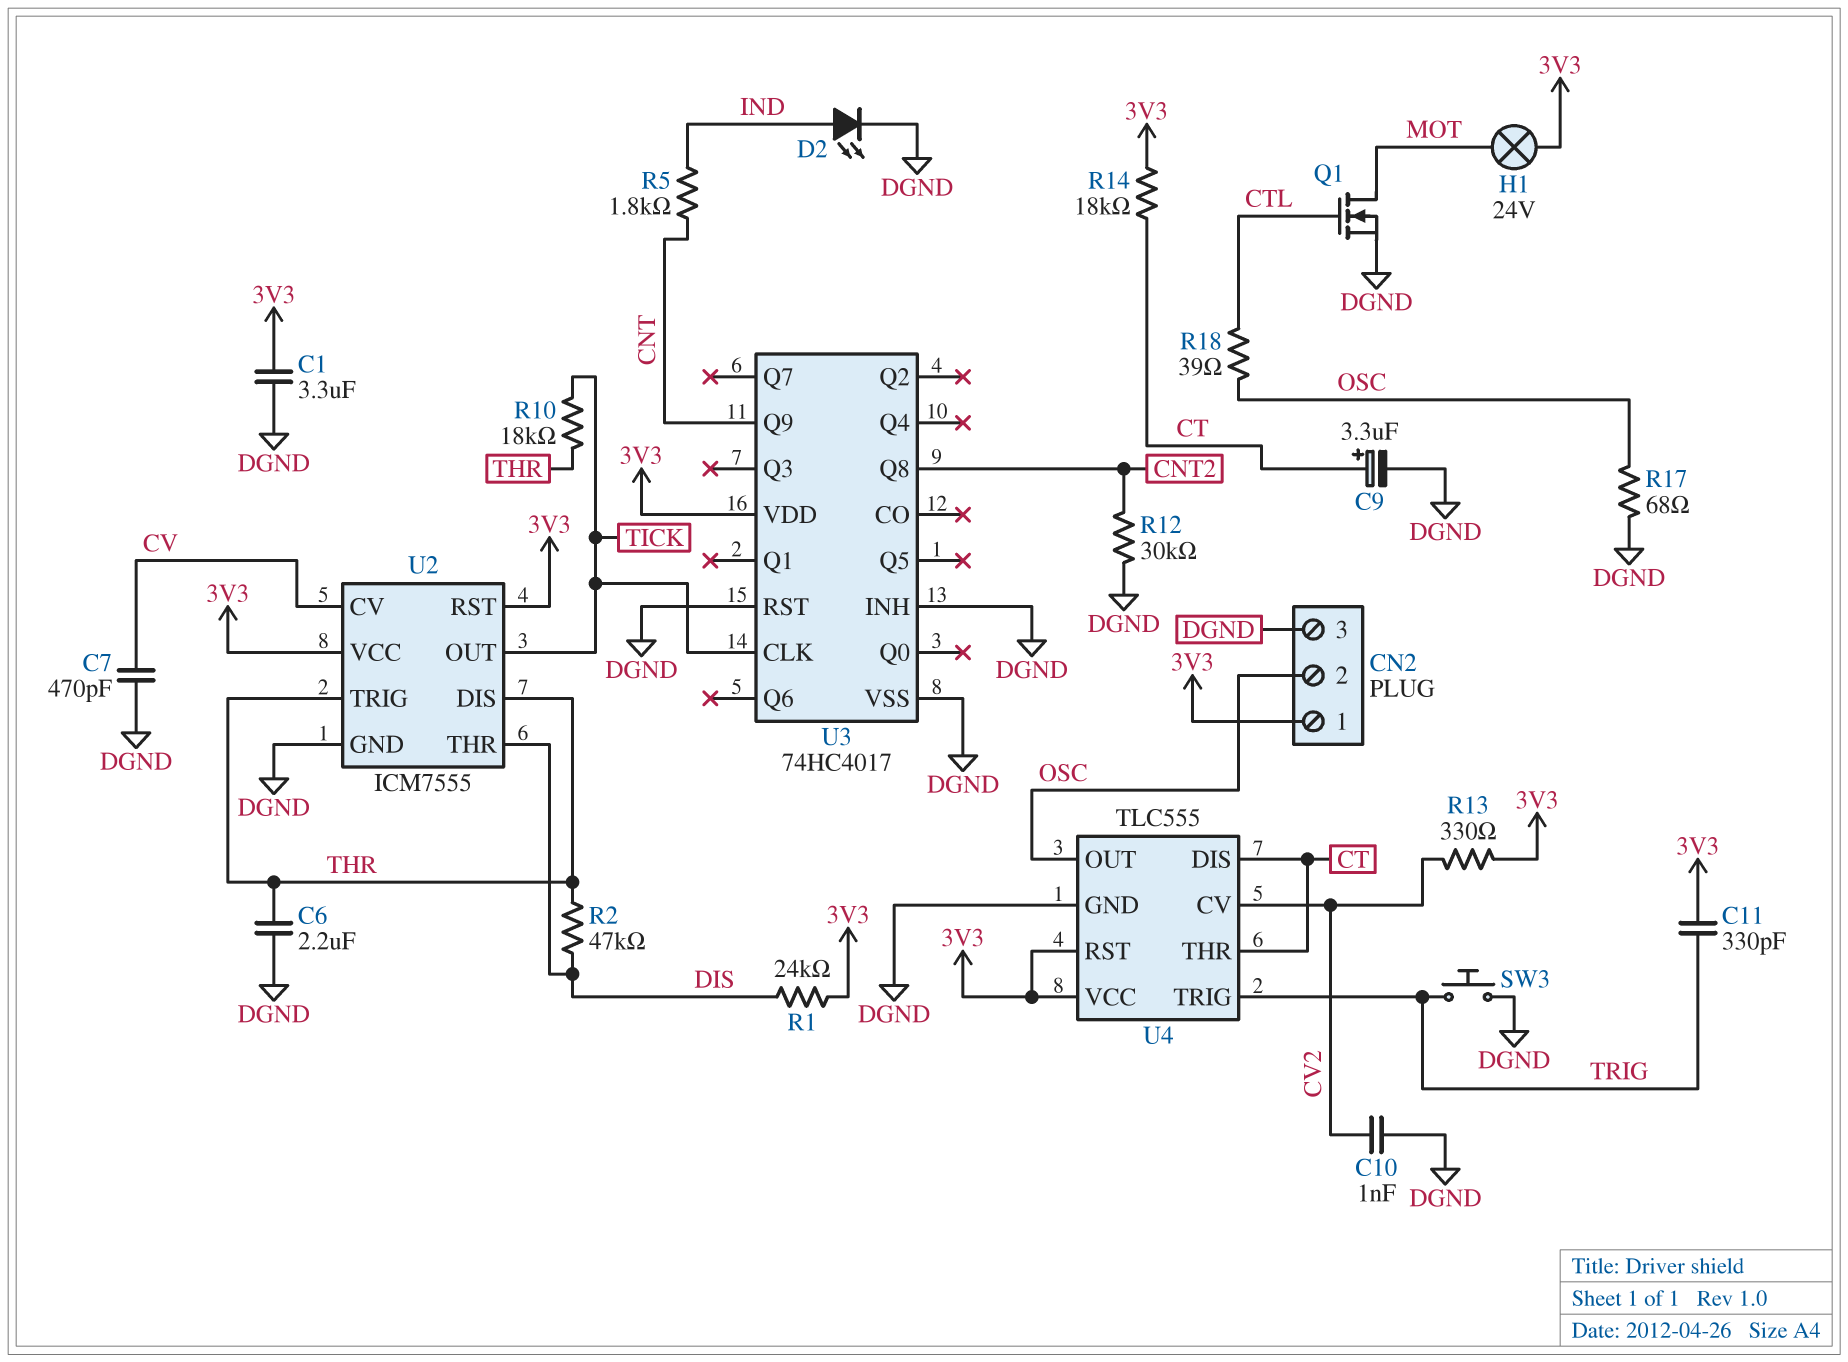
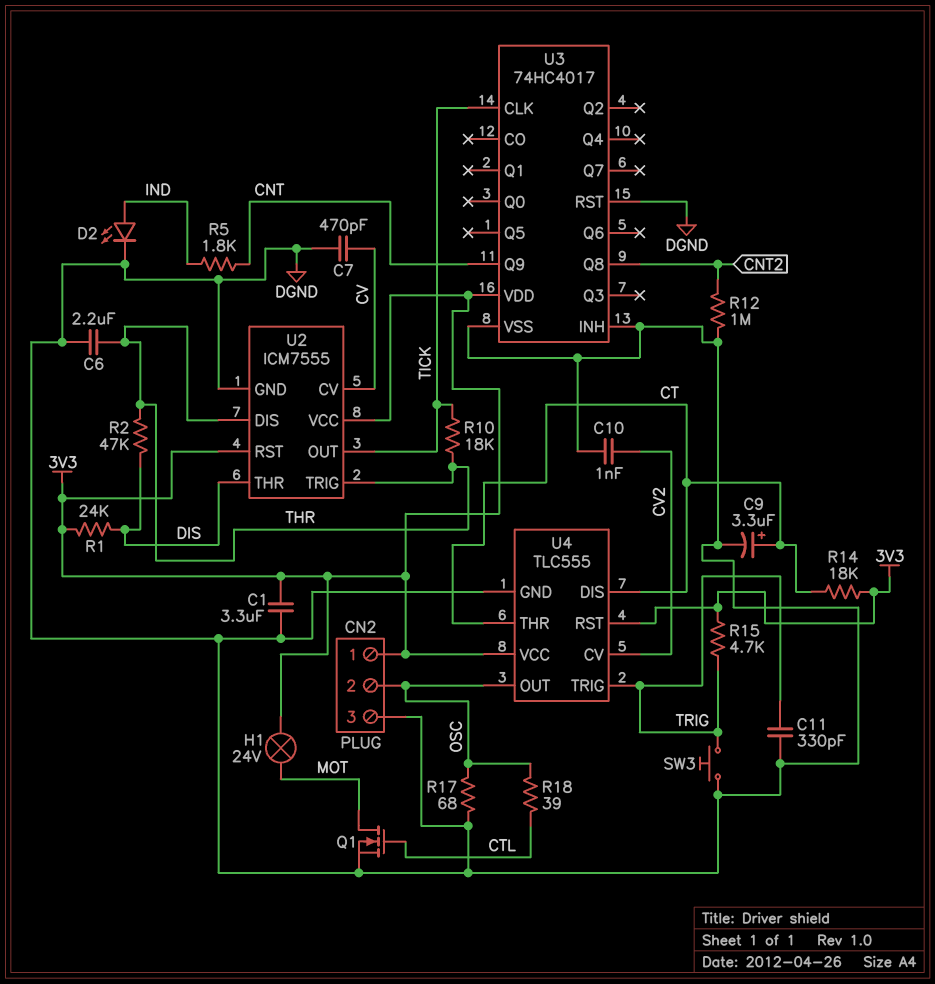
C11: 330pF (3V3, TRIG) -> 330pF (DGND, TRIG)
R12: 30k (CNT2, DGND) -> 1M (CNT2, DGND)
R13: 330 (3V3, CV2) -> none
R15: none -> 4.7k (3V3, TRIG)

